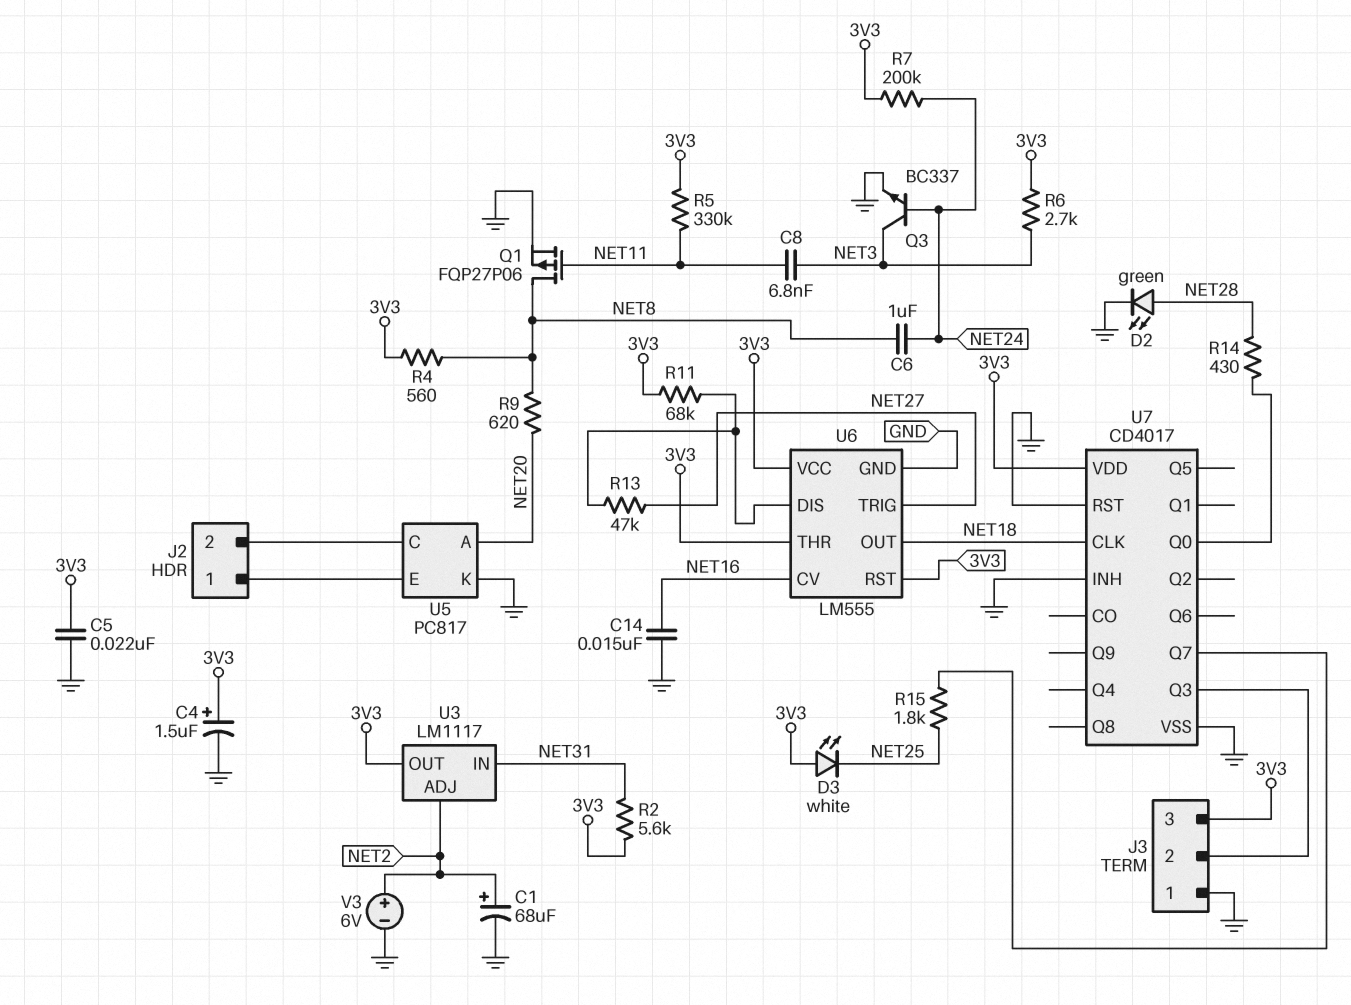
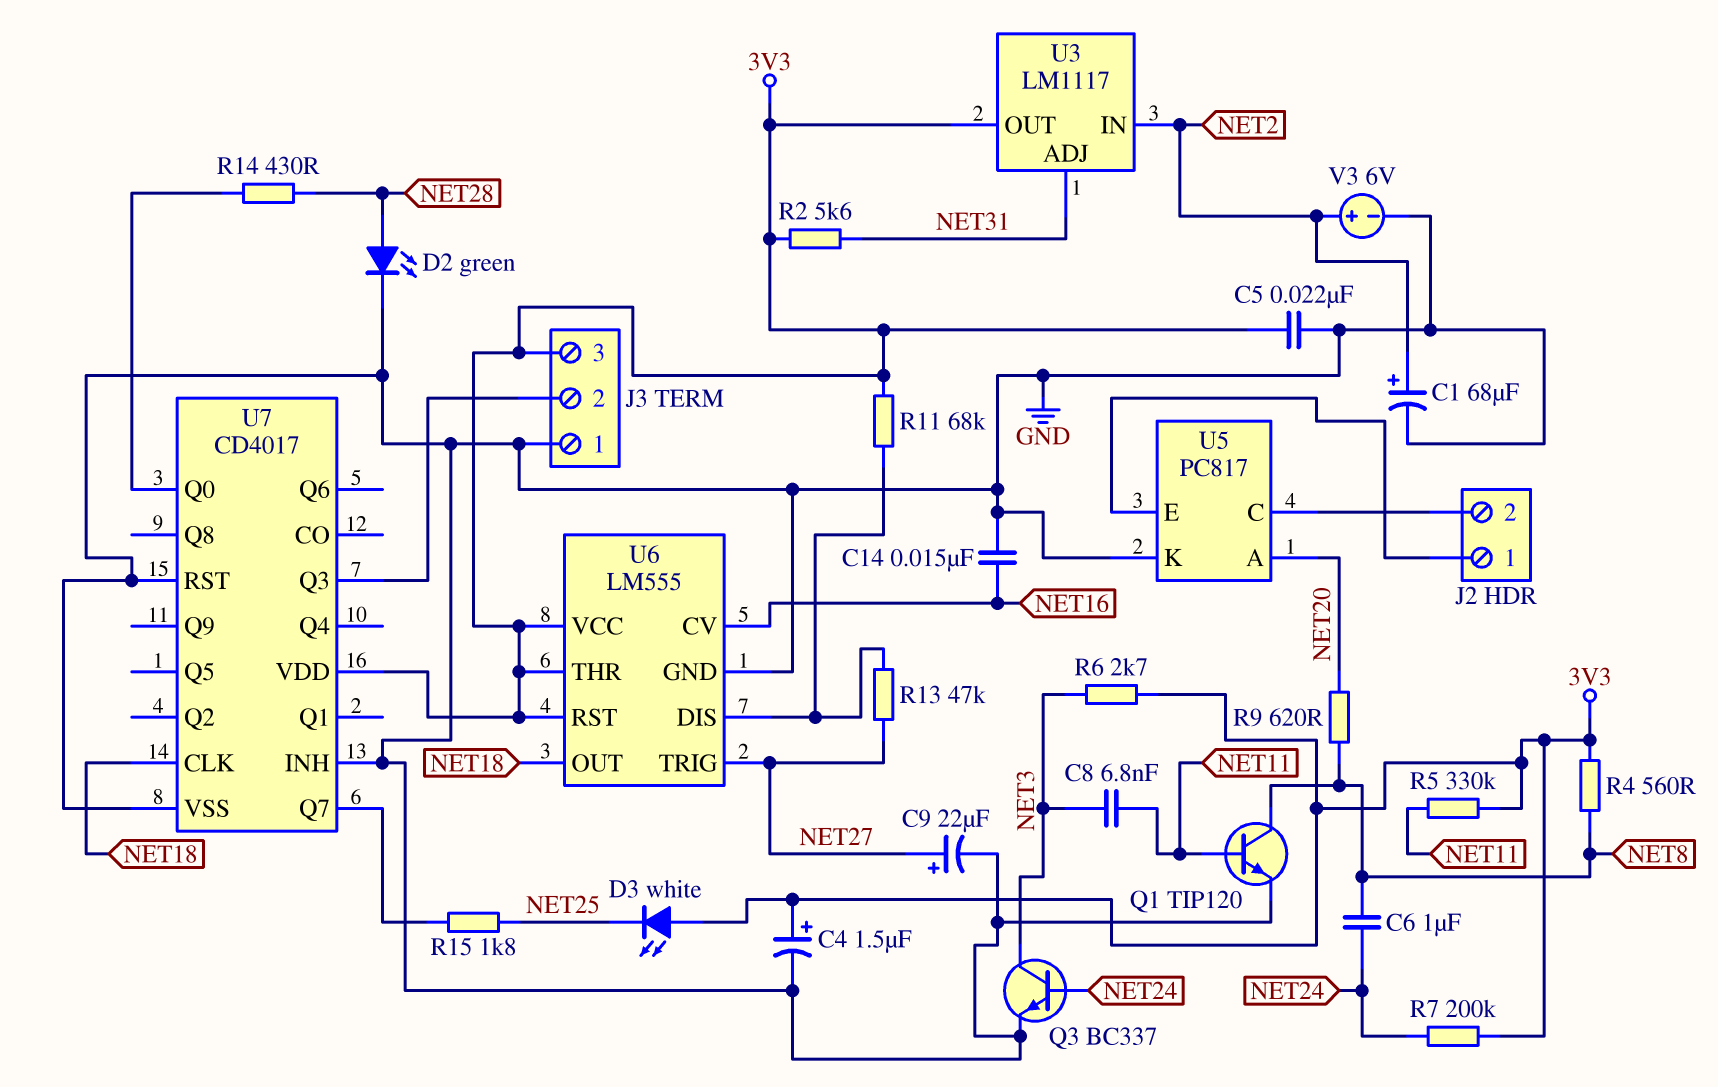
C9: none -> 22uF (plus NET27, minus GND)
Q1: PMOS FQP27P06 (G NET11, D NET8, S GND) -> NPN TIP120 (B NET11, C NET8, E GND)
U3 pin ADJ: NET2 -> NET31
U3 pin IN: NET31 -> NET2

